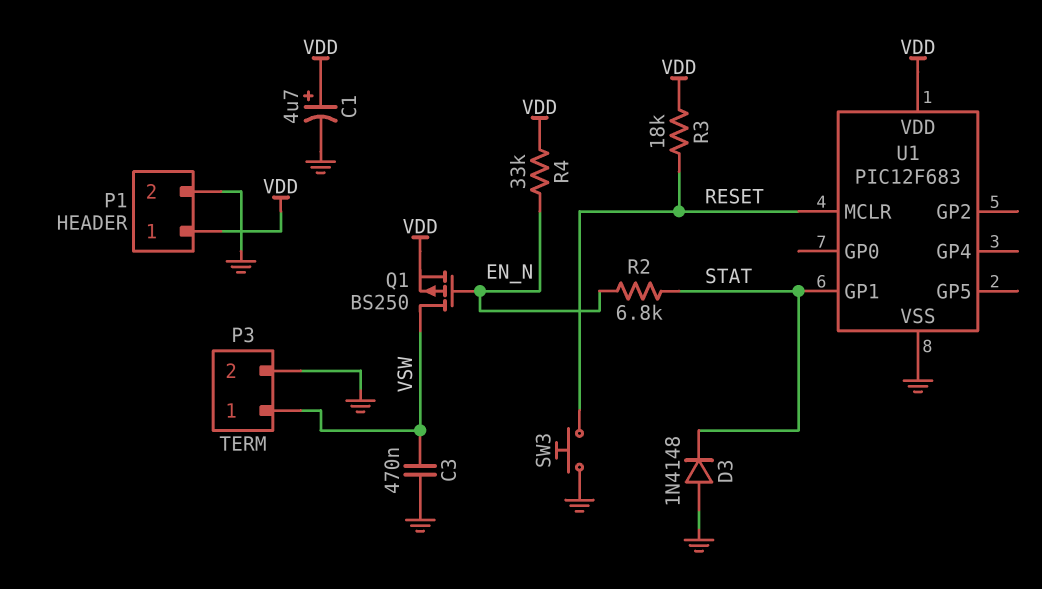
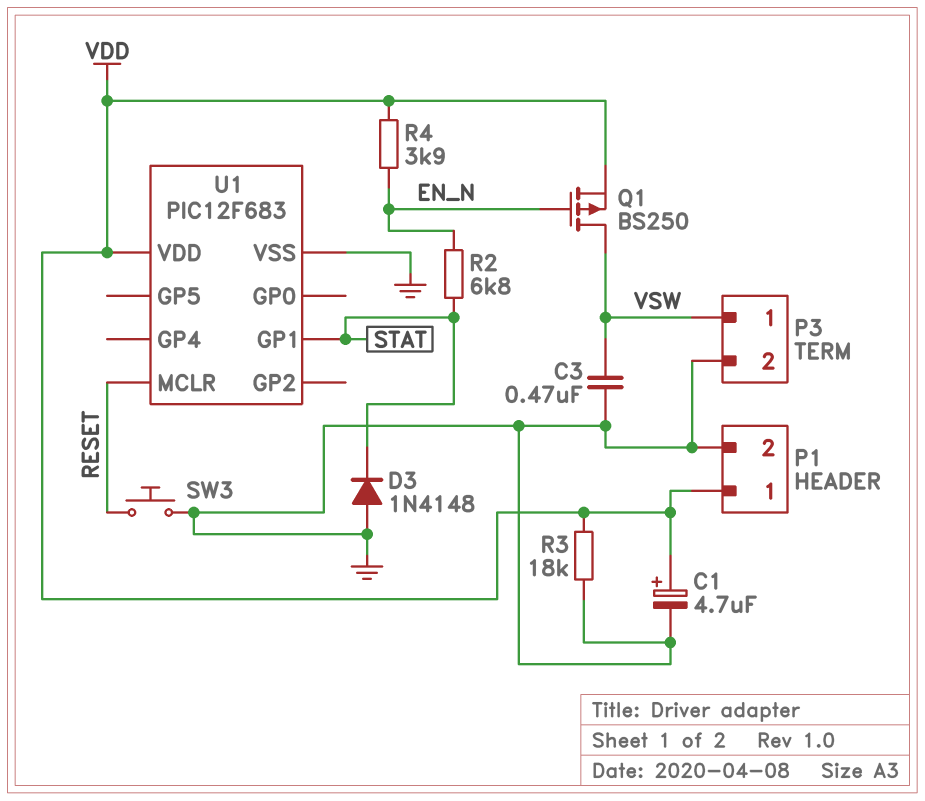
R3: 18k (RESET, VDD) -> 18k (GND, VDD)
R4: 33k (EN_N, VDD) -> 3.9k (EN_N, VDD)

